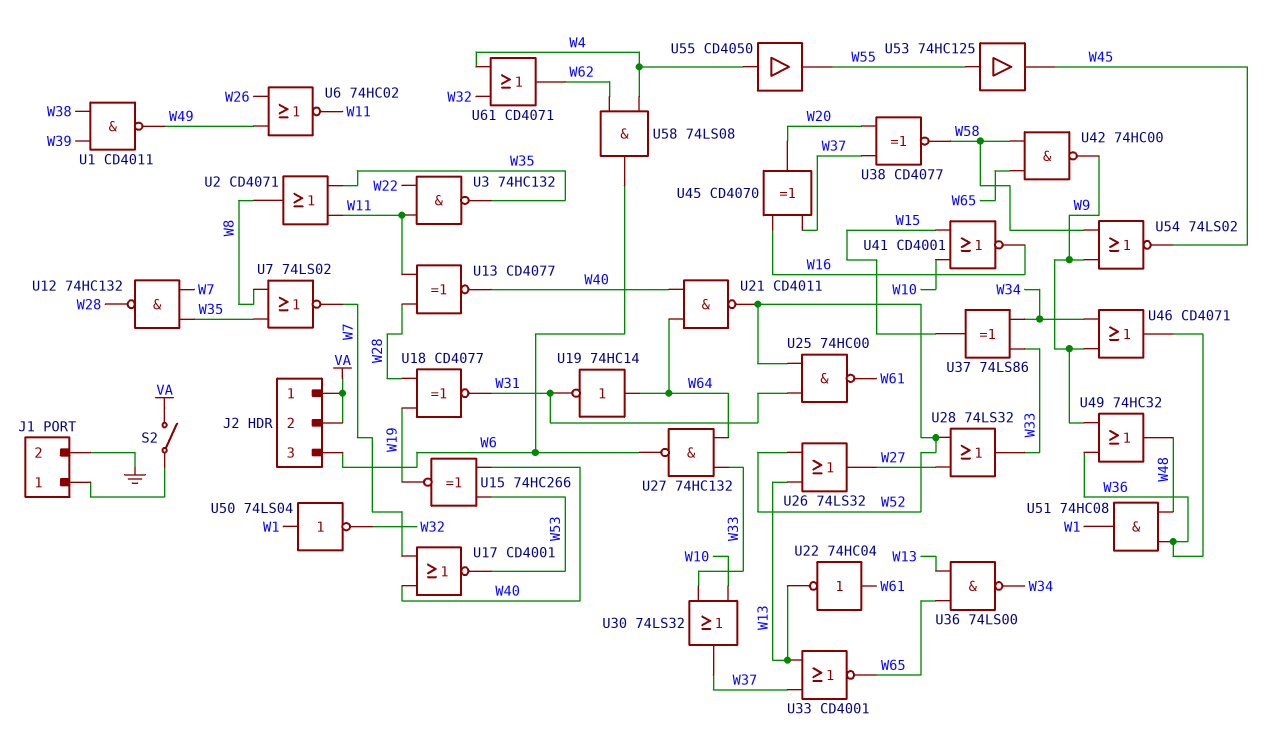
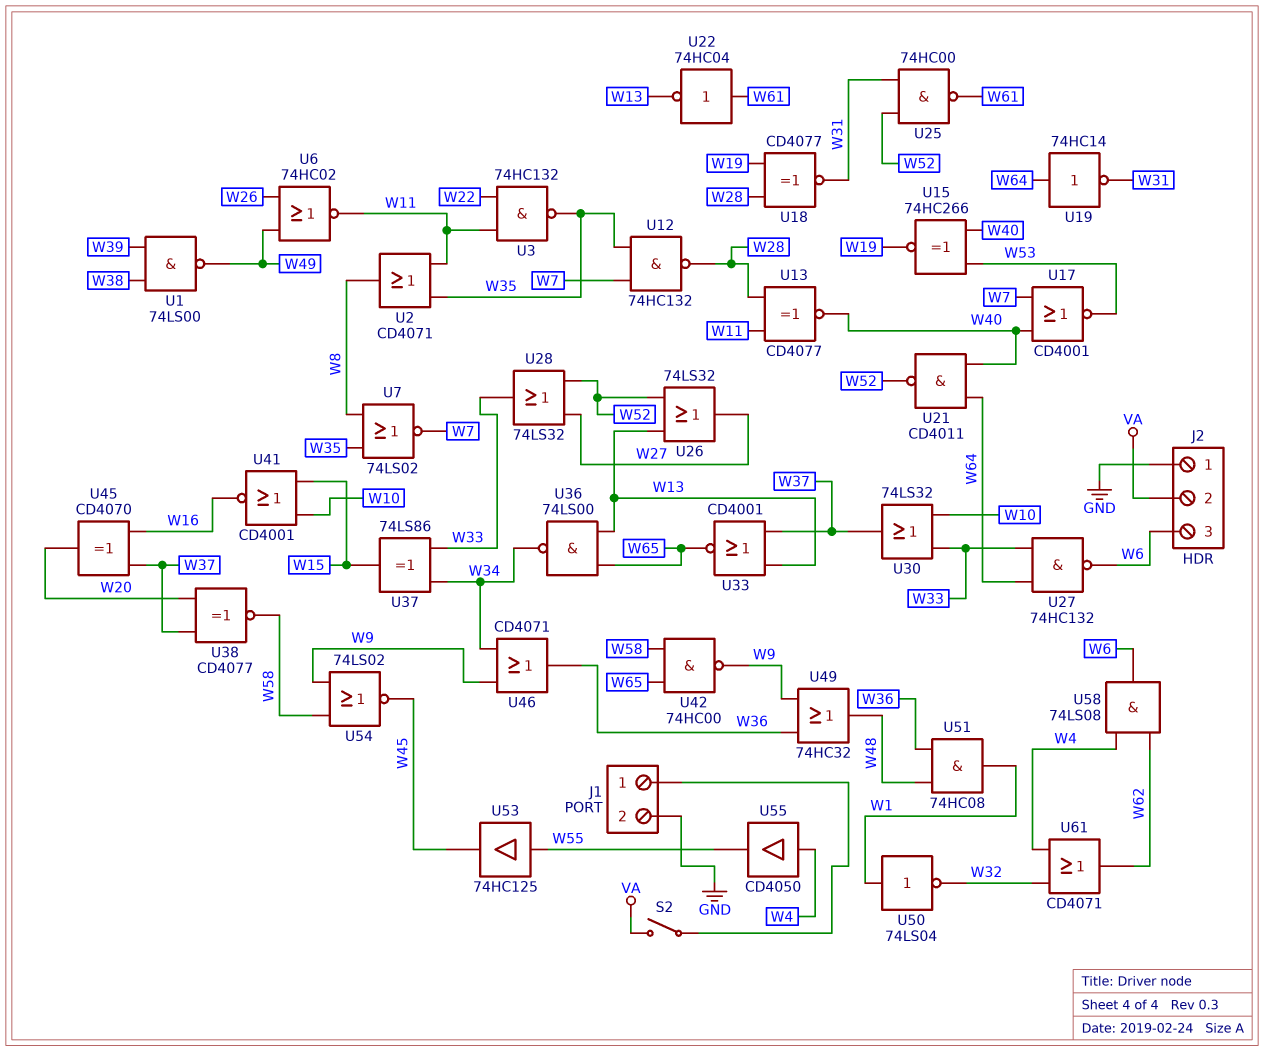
J2 pin 1: VA -> GND
U1: NAND CD4011 (in W38, in W39, out W49) -> NAND 74LS00 (in W38, in W39, out W49)

